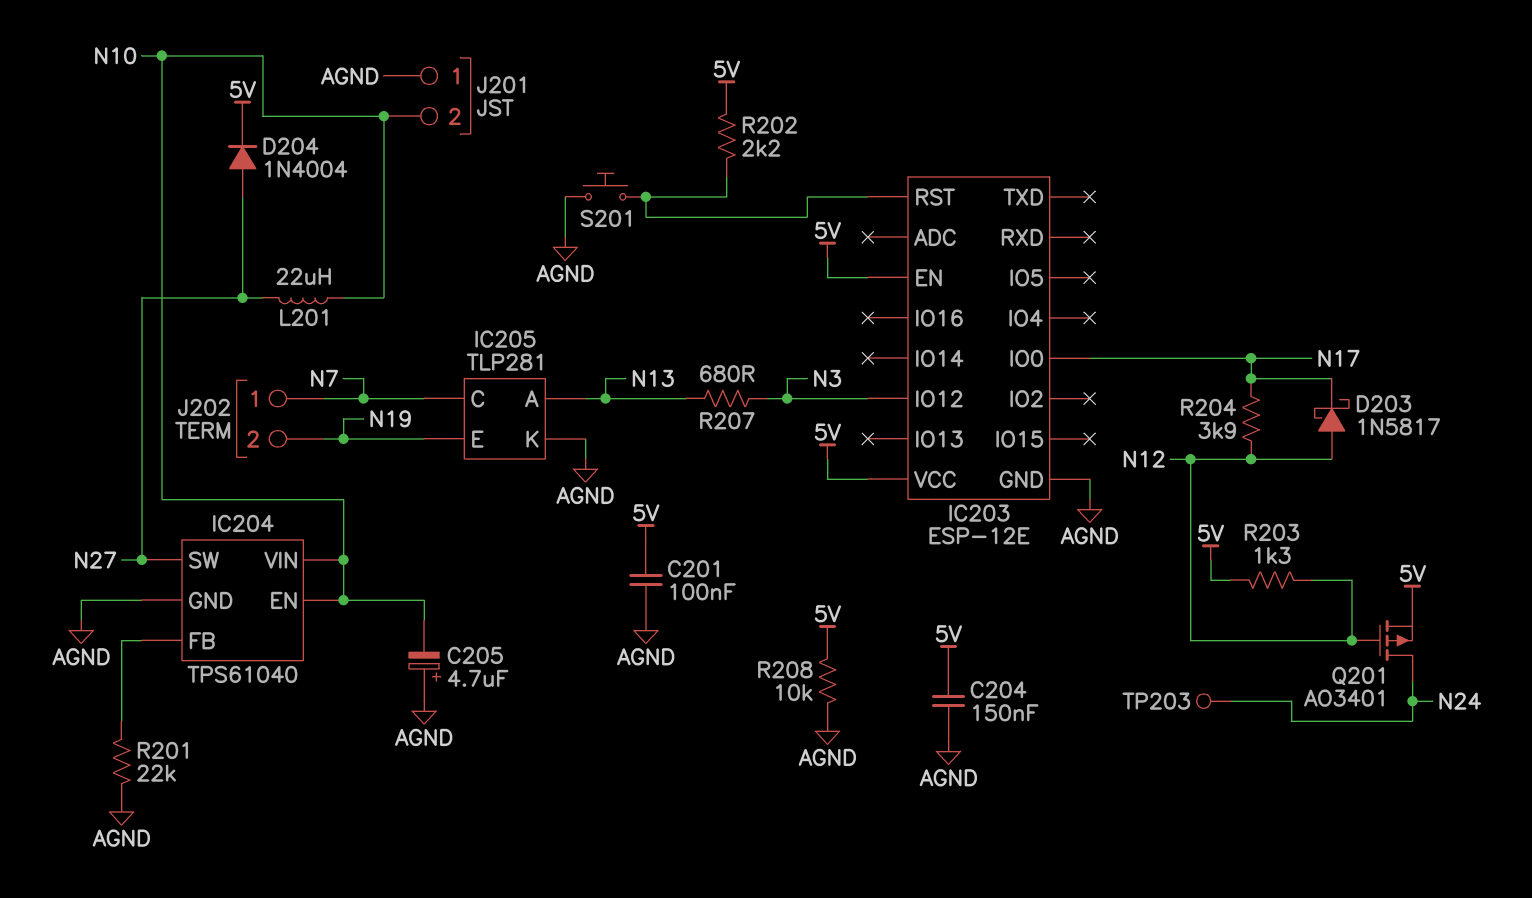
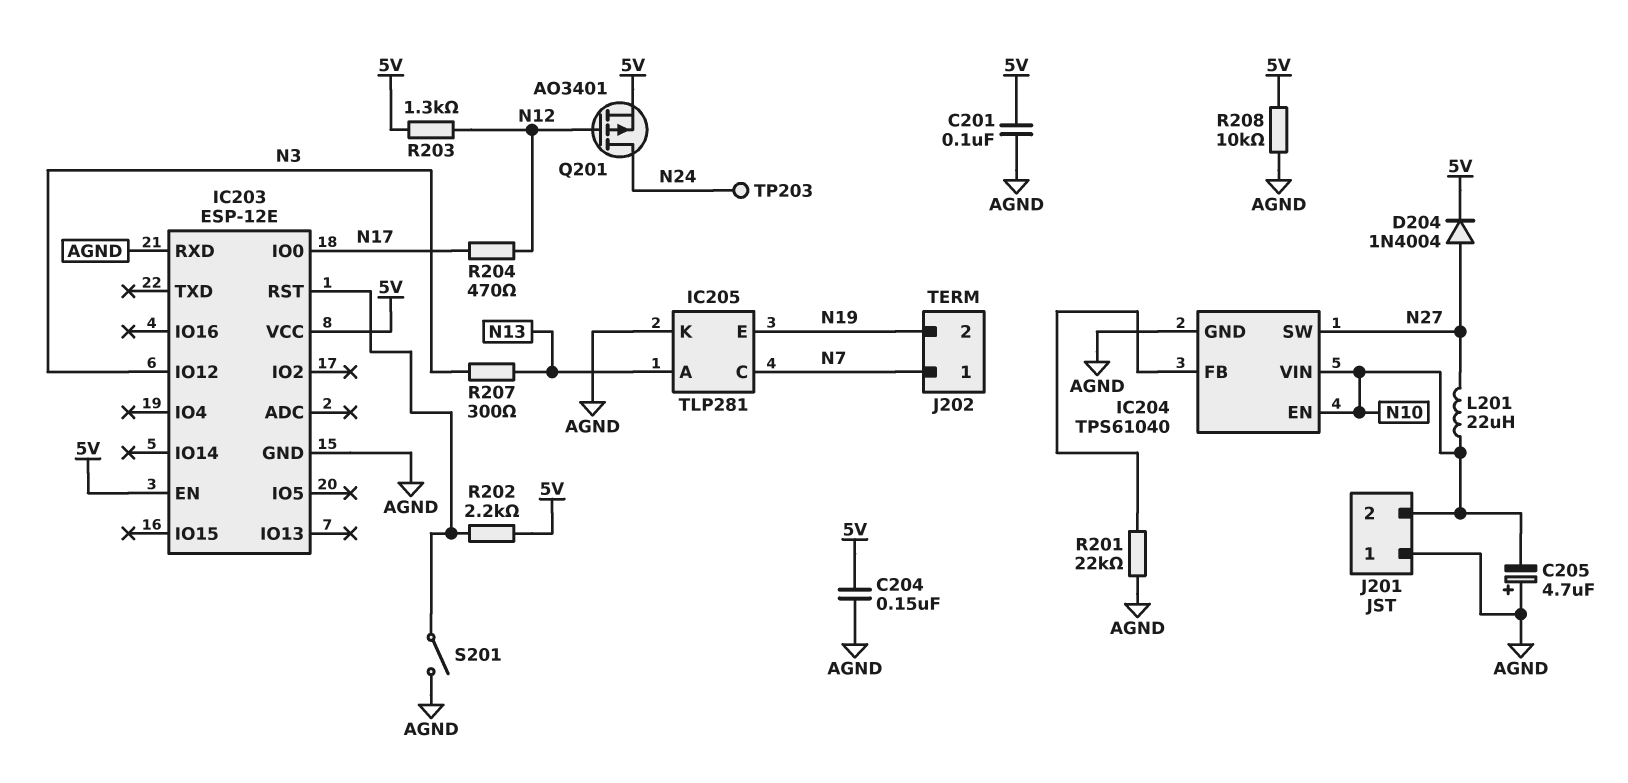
D203: schottky 1N5817 (A N12, K N17) -> none
IC203 pin RXD: none -> AGND
R204: 3.9k (N12, N17) -> 470 (N12, N17)
R207: 680 (N3, N13) -> 300 (N3, N13)
S201: button (AGND, IC203/RST) -> switch (AGND, IC203/RST)

